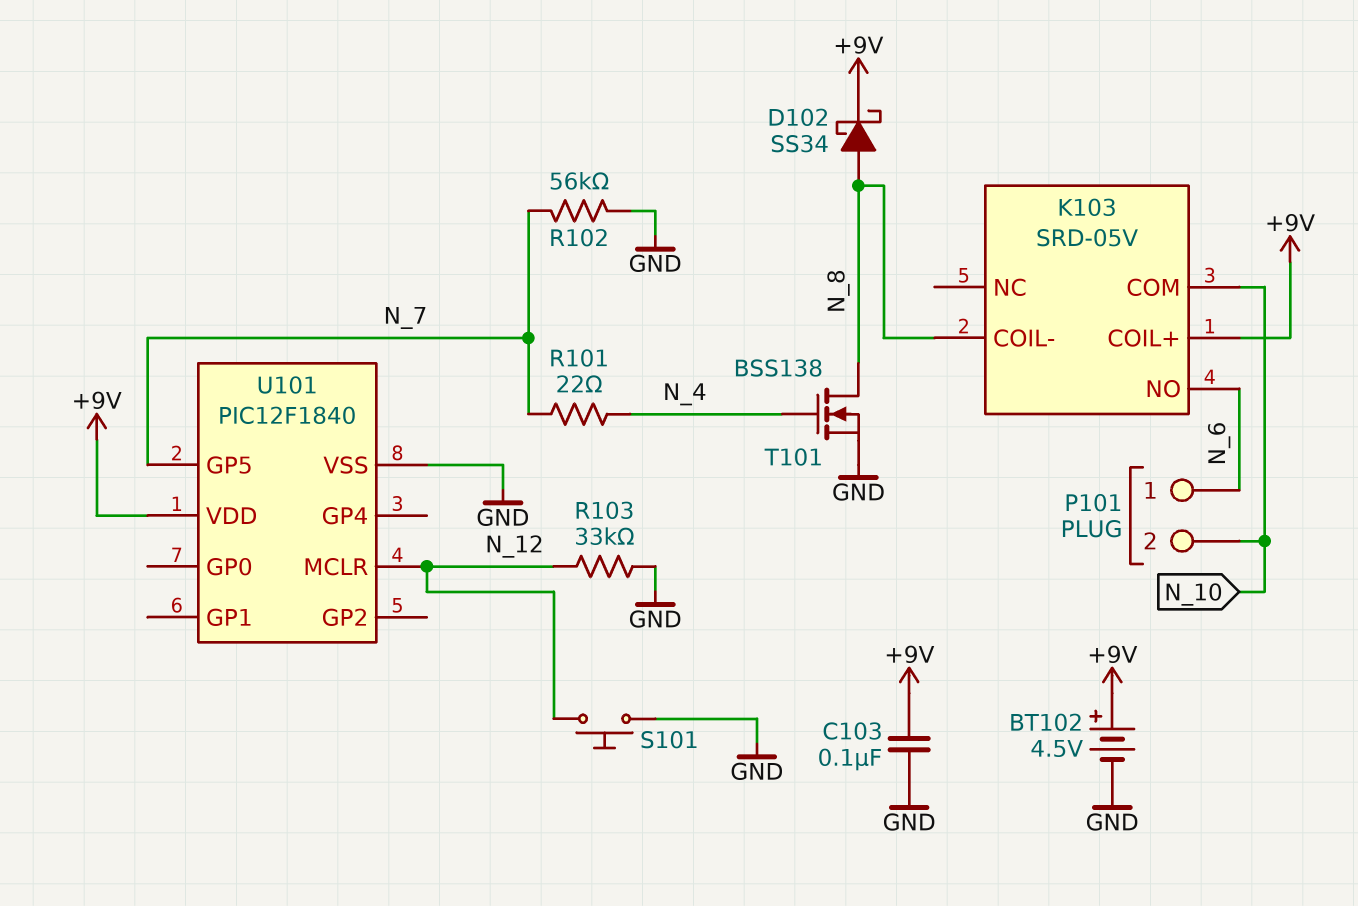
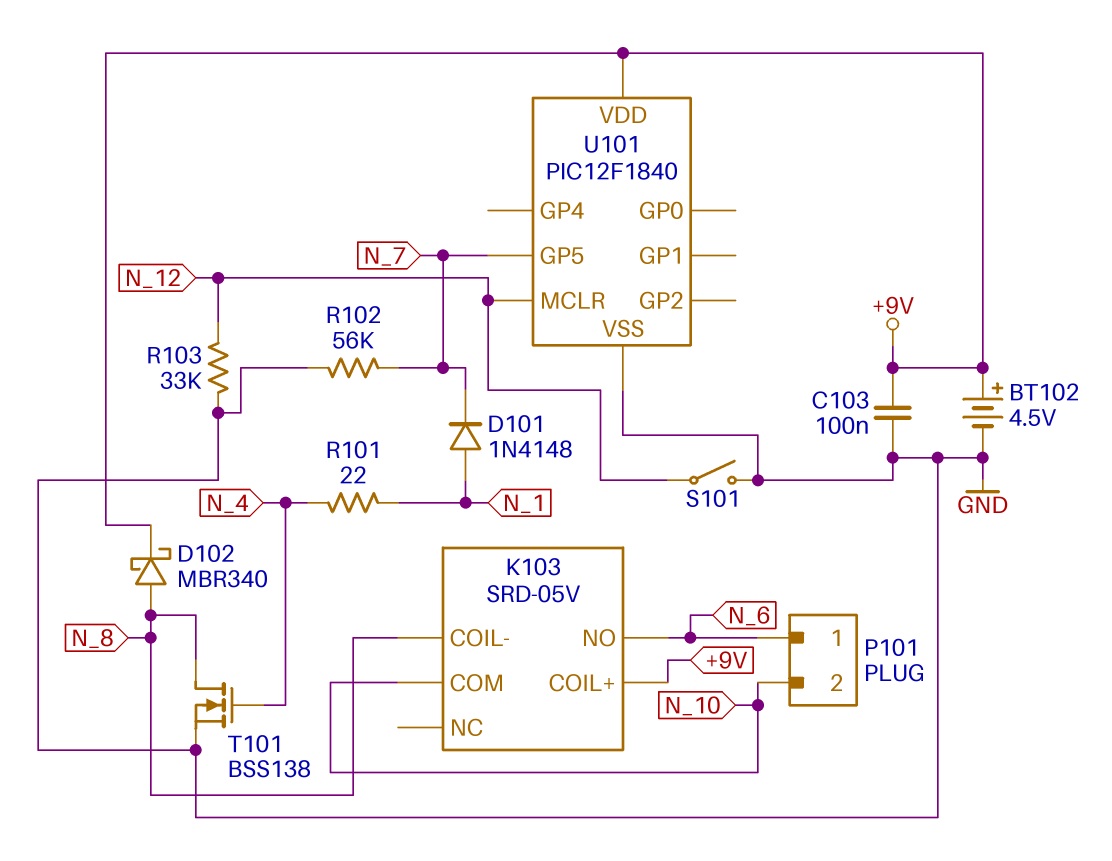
D101: none -> diode 1N4148 (A N_1, K N_7)
D102: schottky SS34 (A N_8, K +9V) -> schottky MBR340 (A N_8, K +9V)
R101: 22 (N_4, N_7) -> 22 (N_1, N_4)
S101: button (GND, N_12) -> switch (GND, N_12)

